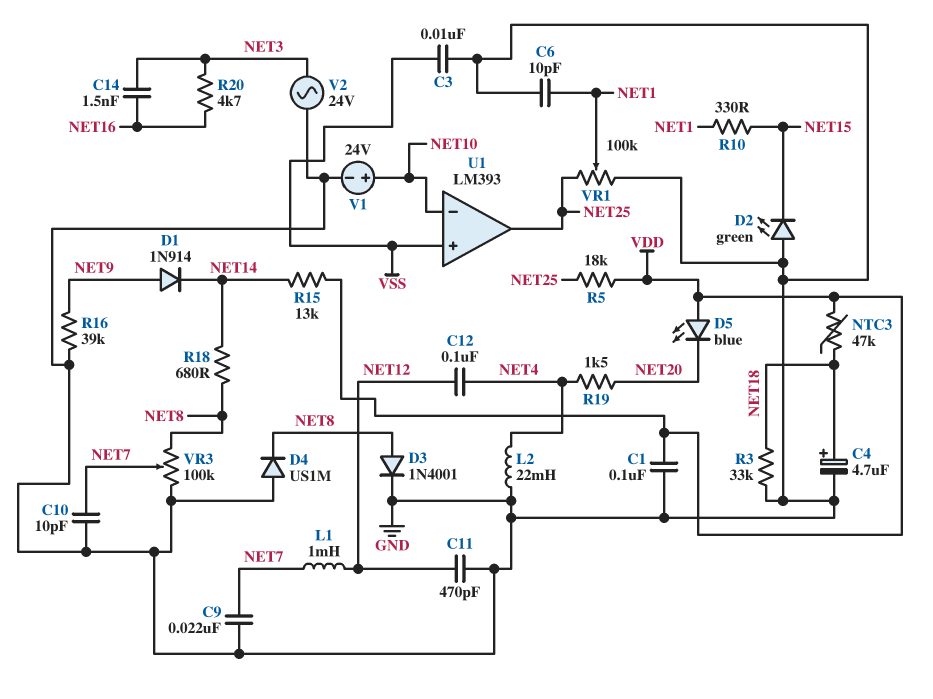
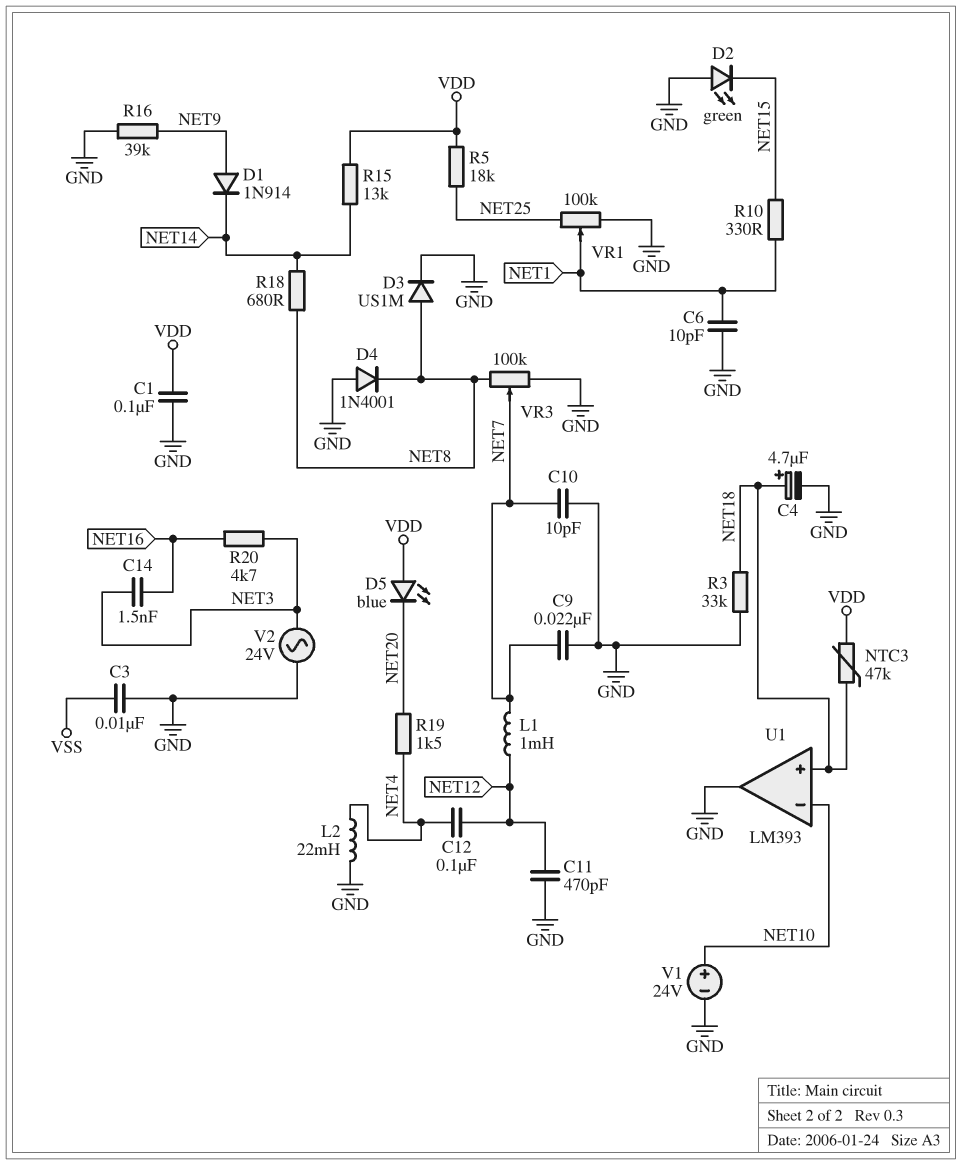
D3: diode 1N4001 (A NET8, K GND) -> diode US1M (A NET8, K GND)
D4: diode US1M (A GND, K NET8) -> diode 1N4001 (A GND, K NET8)
U1 pin in+: VSS -> NET18
U1 pin out: NET25 -> GND

